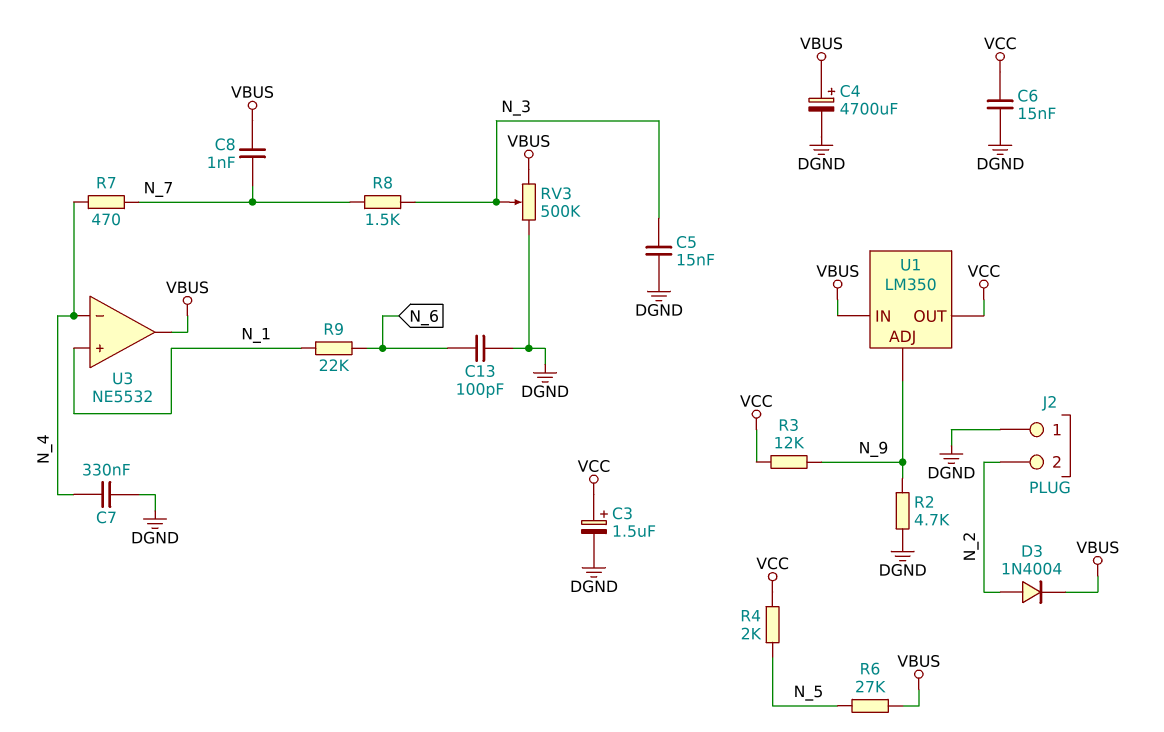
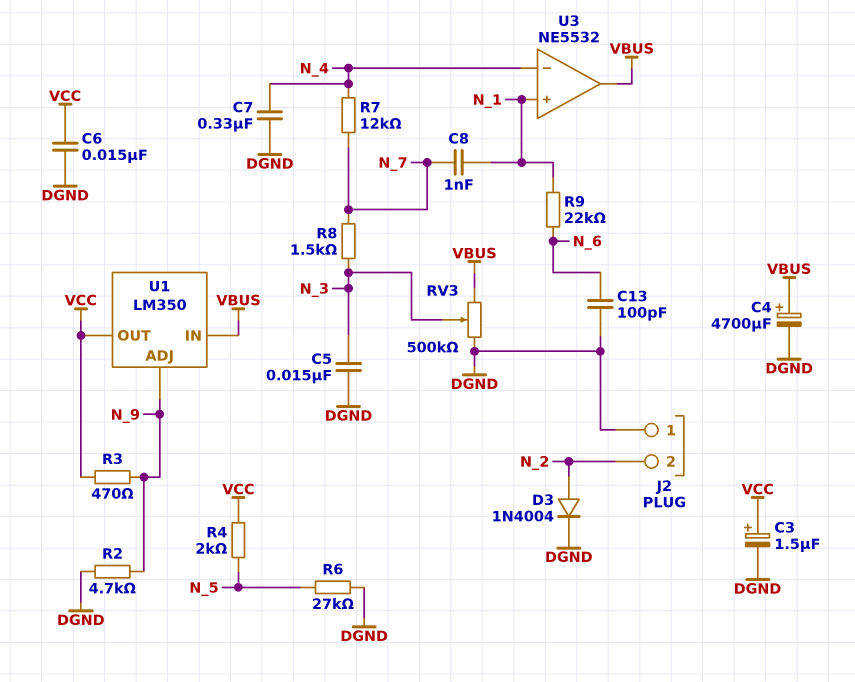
C8: 1nF (N_7, VBUS) -> 1nF (N_1, N_7)
D3: diode 1N4004 (A N_2, K VBUS) -> diode 1N4004 (A N_2, K DGND)
R3: 12k (N_9, VCC) -> 470 (N_9, VCC)
R6: 27k (N_5, VBUS) -> 27k (DGND, N_5)
R7: 470 (N_4, N_7) -> 12k (N_4, N_7)

